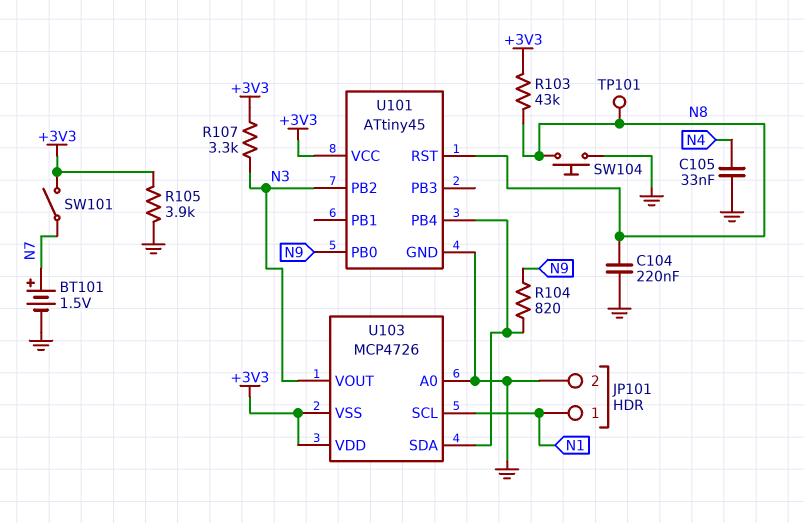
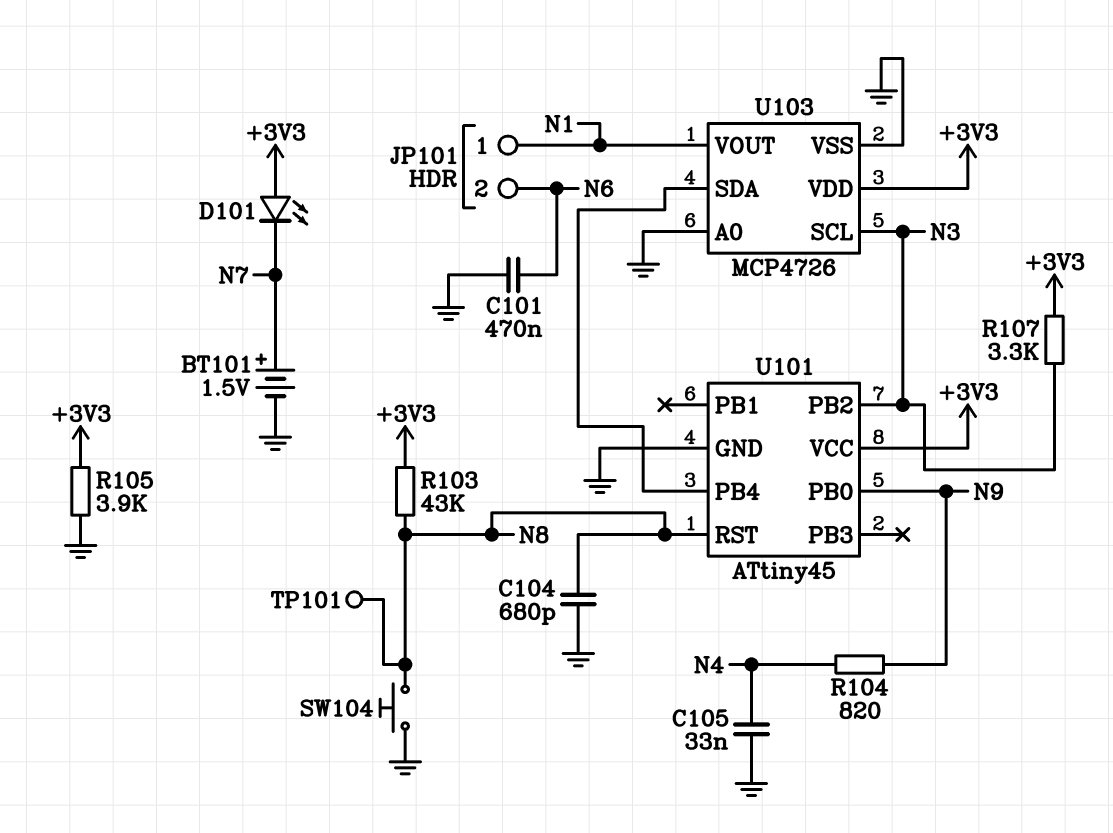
C101: none -> 470nF (GND, N6)
C104: 220nF (GND, N8) -> 680pF (GND, N8)
D101: none -> LED (A +3V3, K N7)
JP101 pin 2: GND -> N6
R104: 820 (N9, U101/PB4) -> 820 (N4, N9)
SW101: switch (+3V3, N7) -> none
U103 pin SCL: N1 -> N3
U103 pin VOUT: N3 -> N1
U103 pin VSS: +3V3 -> GND

